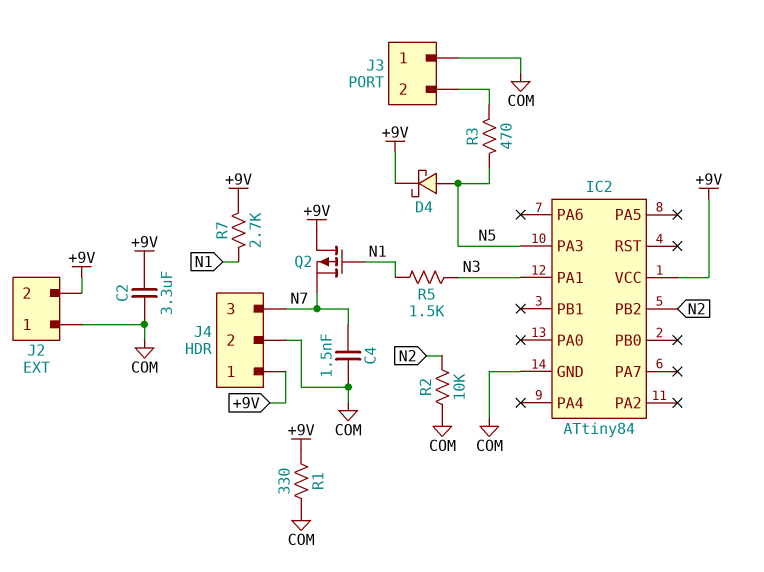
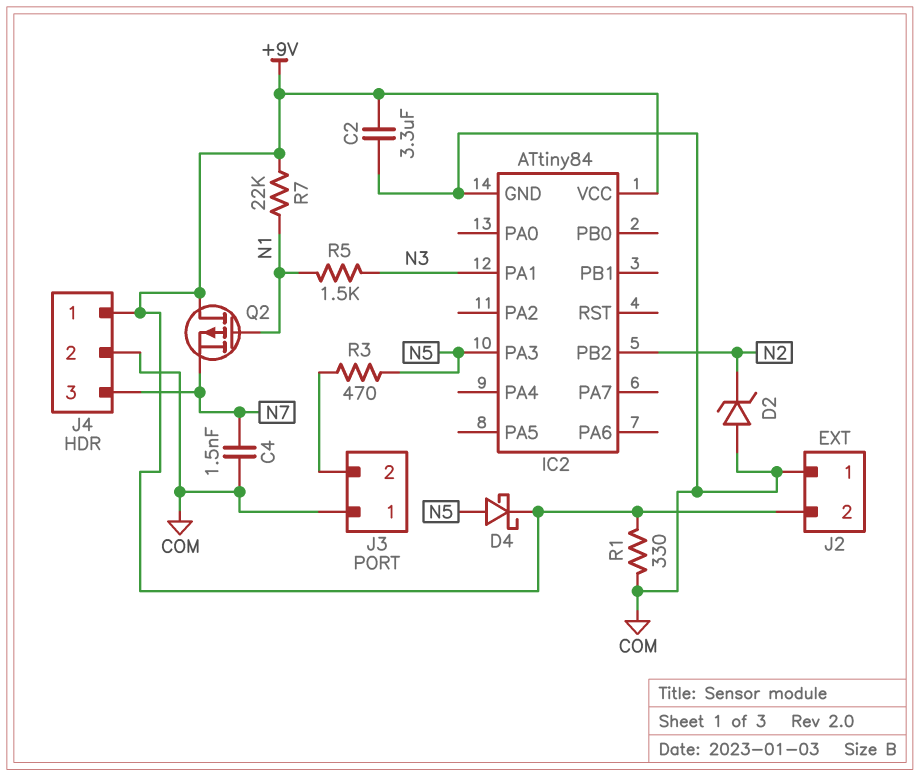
D2: none -> zener (A COM, K N2)
R2: 10k (COM, N2) -> none
R7: 2.7k (+9V, N1) -> 22k (+9V, N1)

